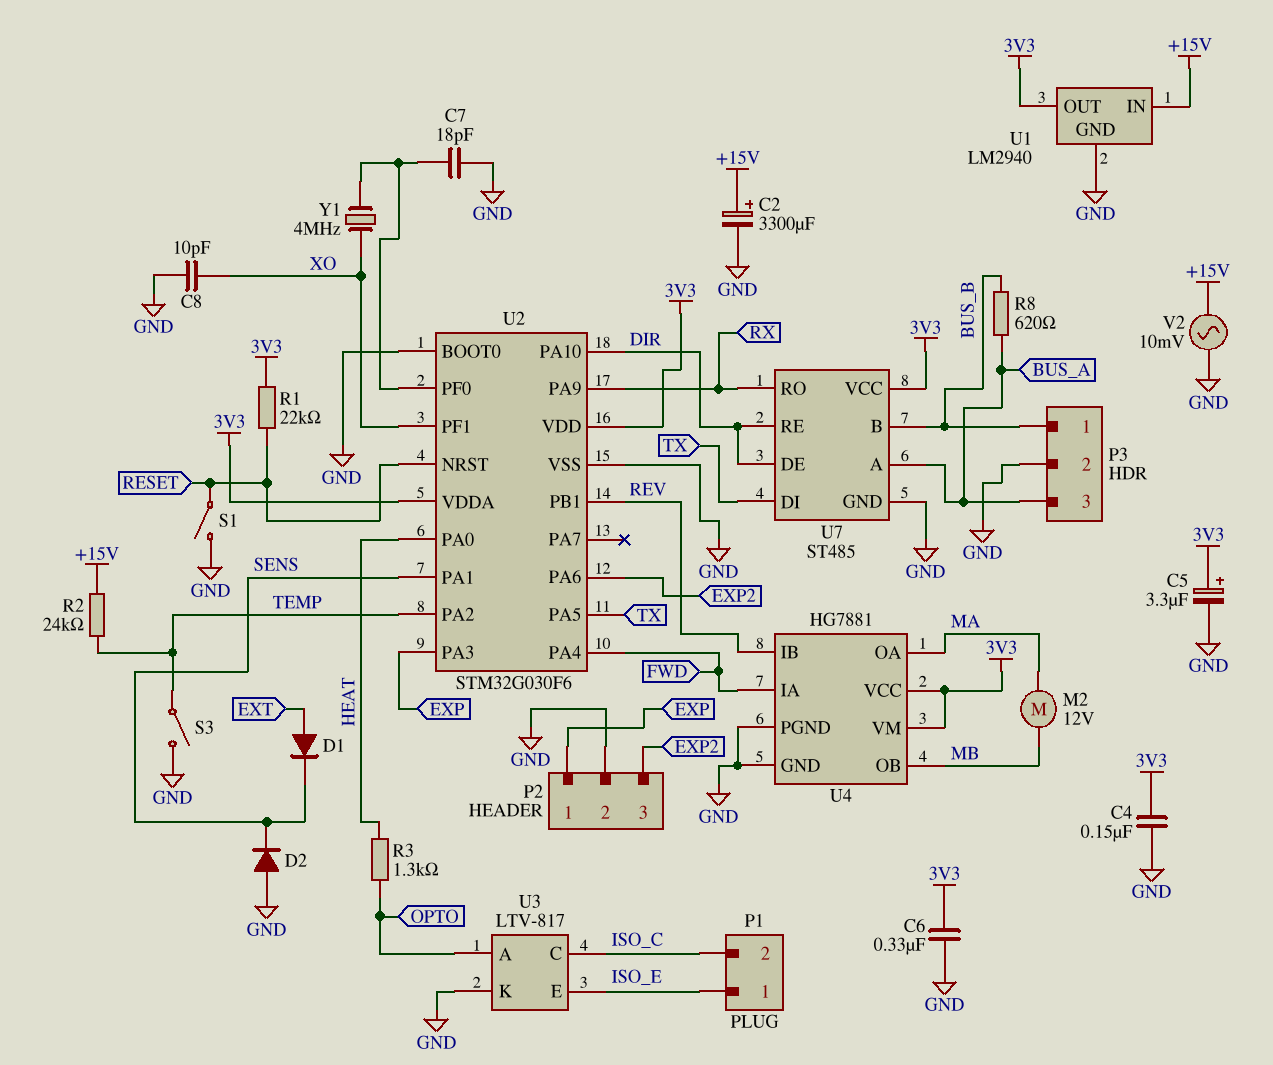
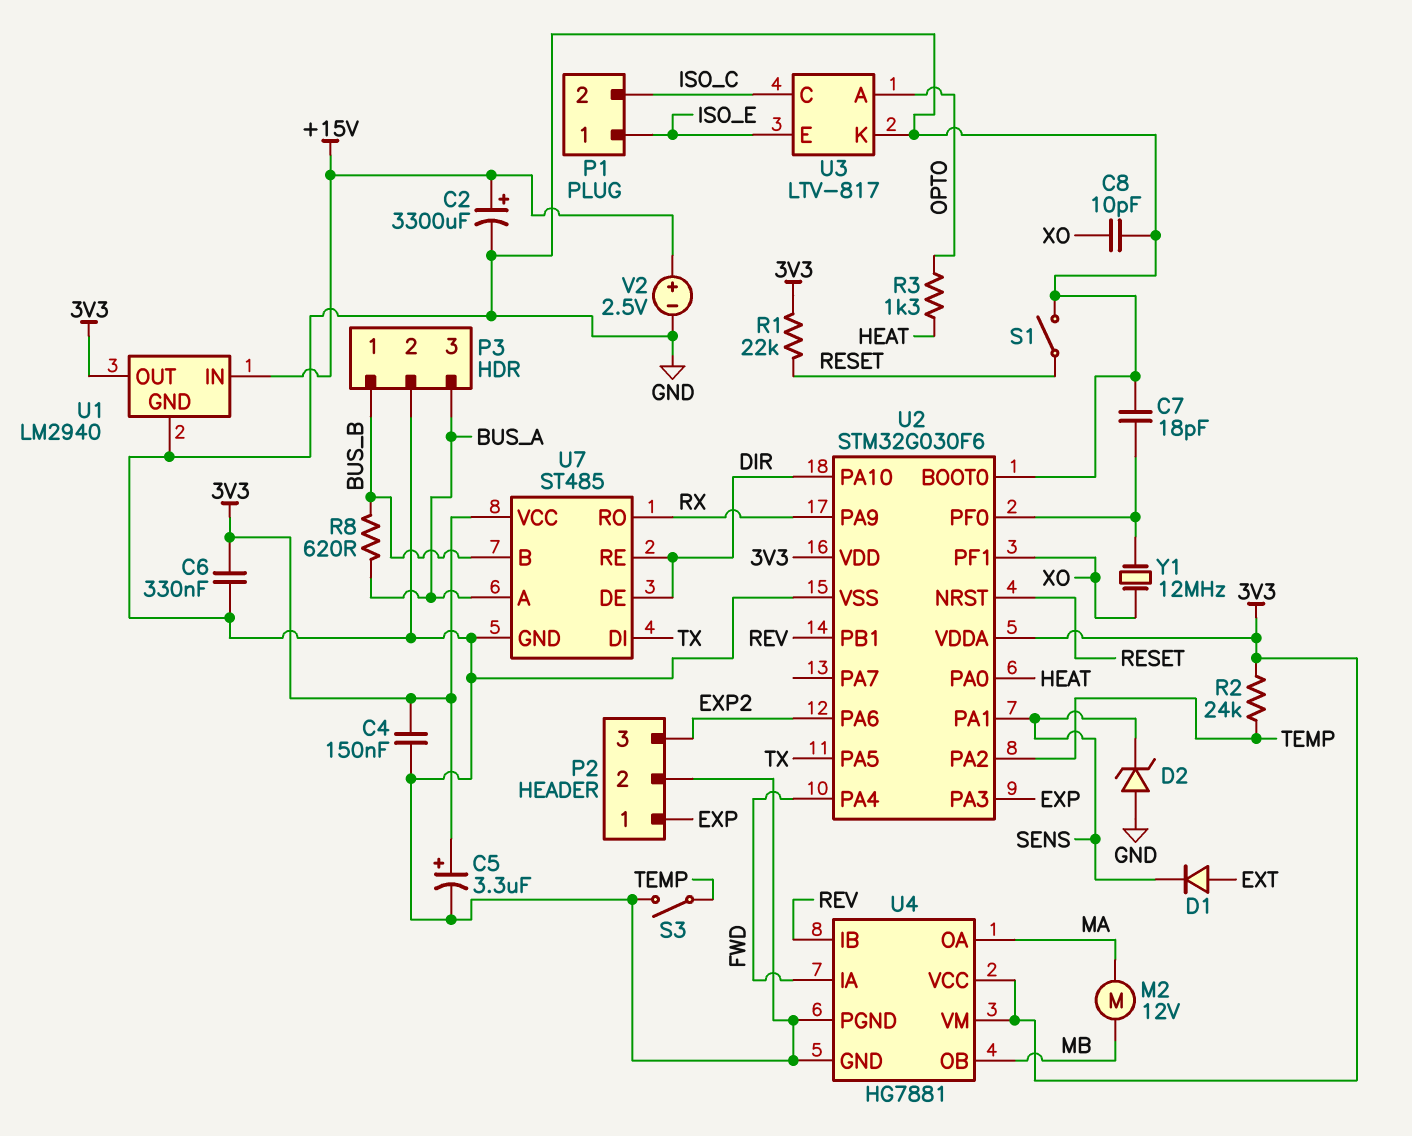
D2: diode (A GND, K SENS) -> zener (A GND, K SENS)
R2: 24k (+15V, TEMP) -> 24k (3V3, TEMP)
V2: AC 10mV (+15V, GND) -> 2.5V (plus +15V, minus GND)
Y1: 4MHz (U2/PF0, XO) -> 12MHz (U2/PF0, XO)

